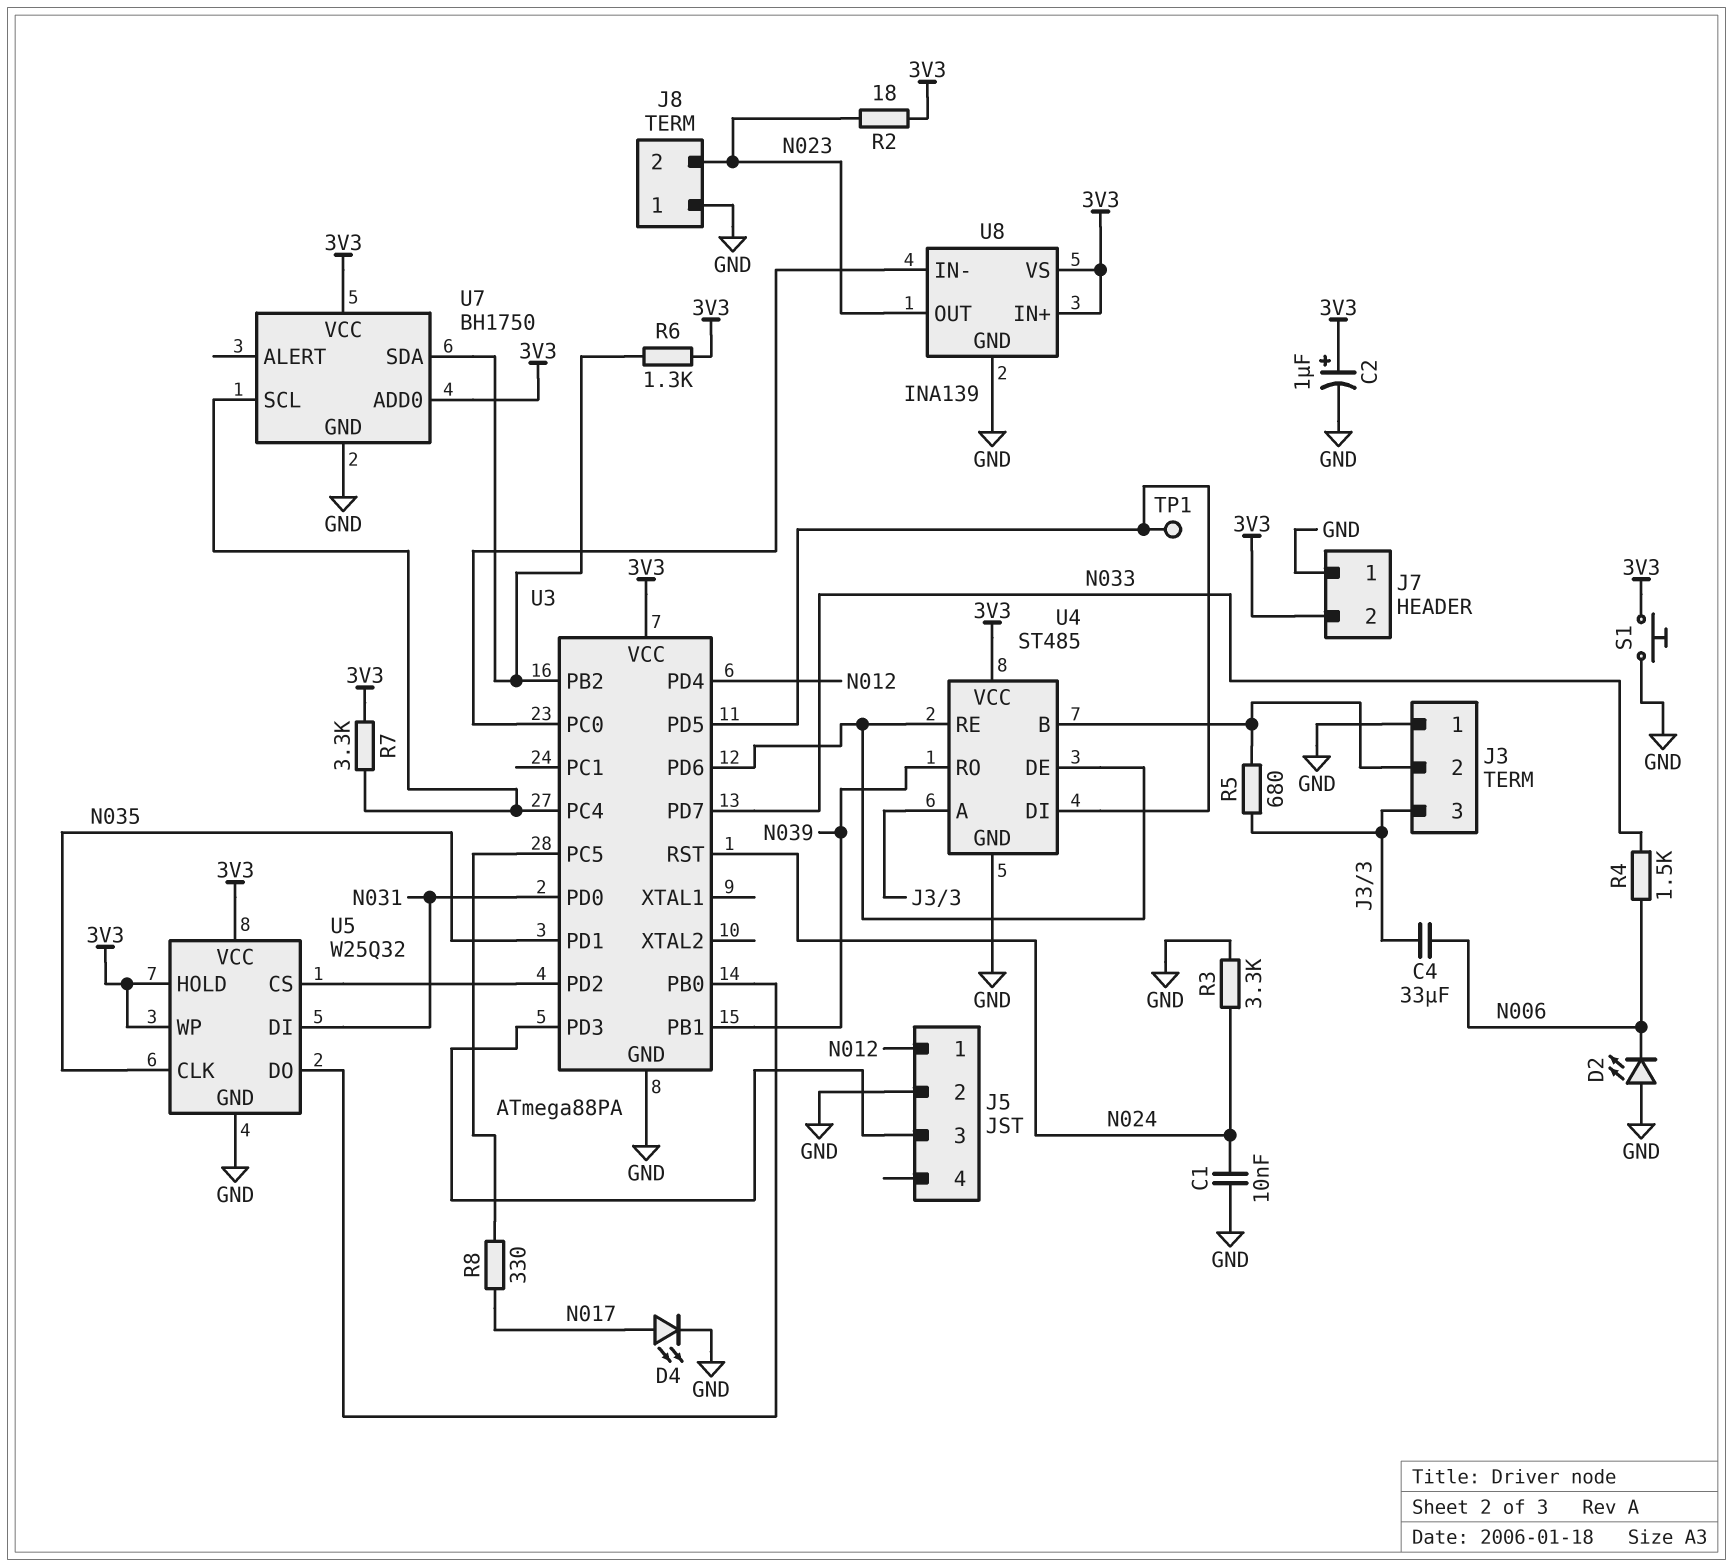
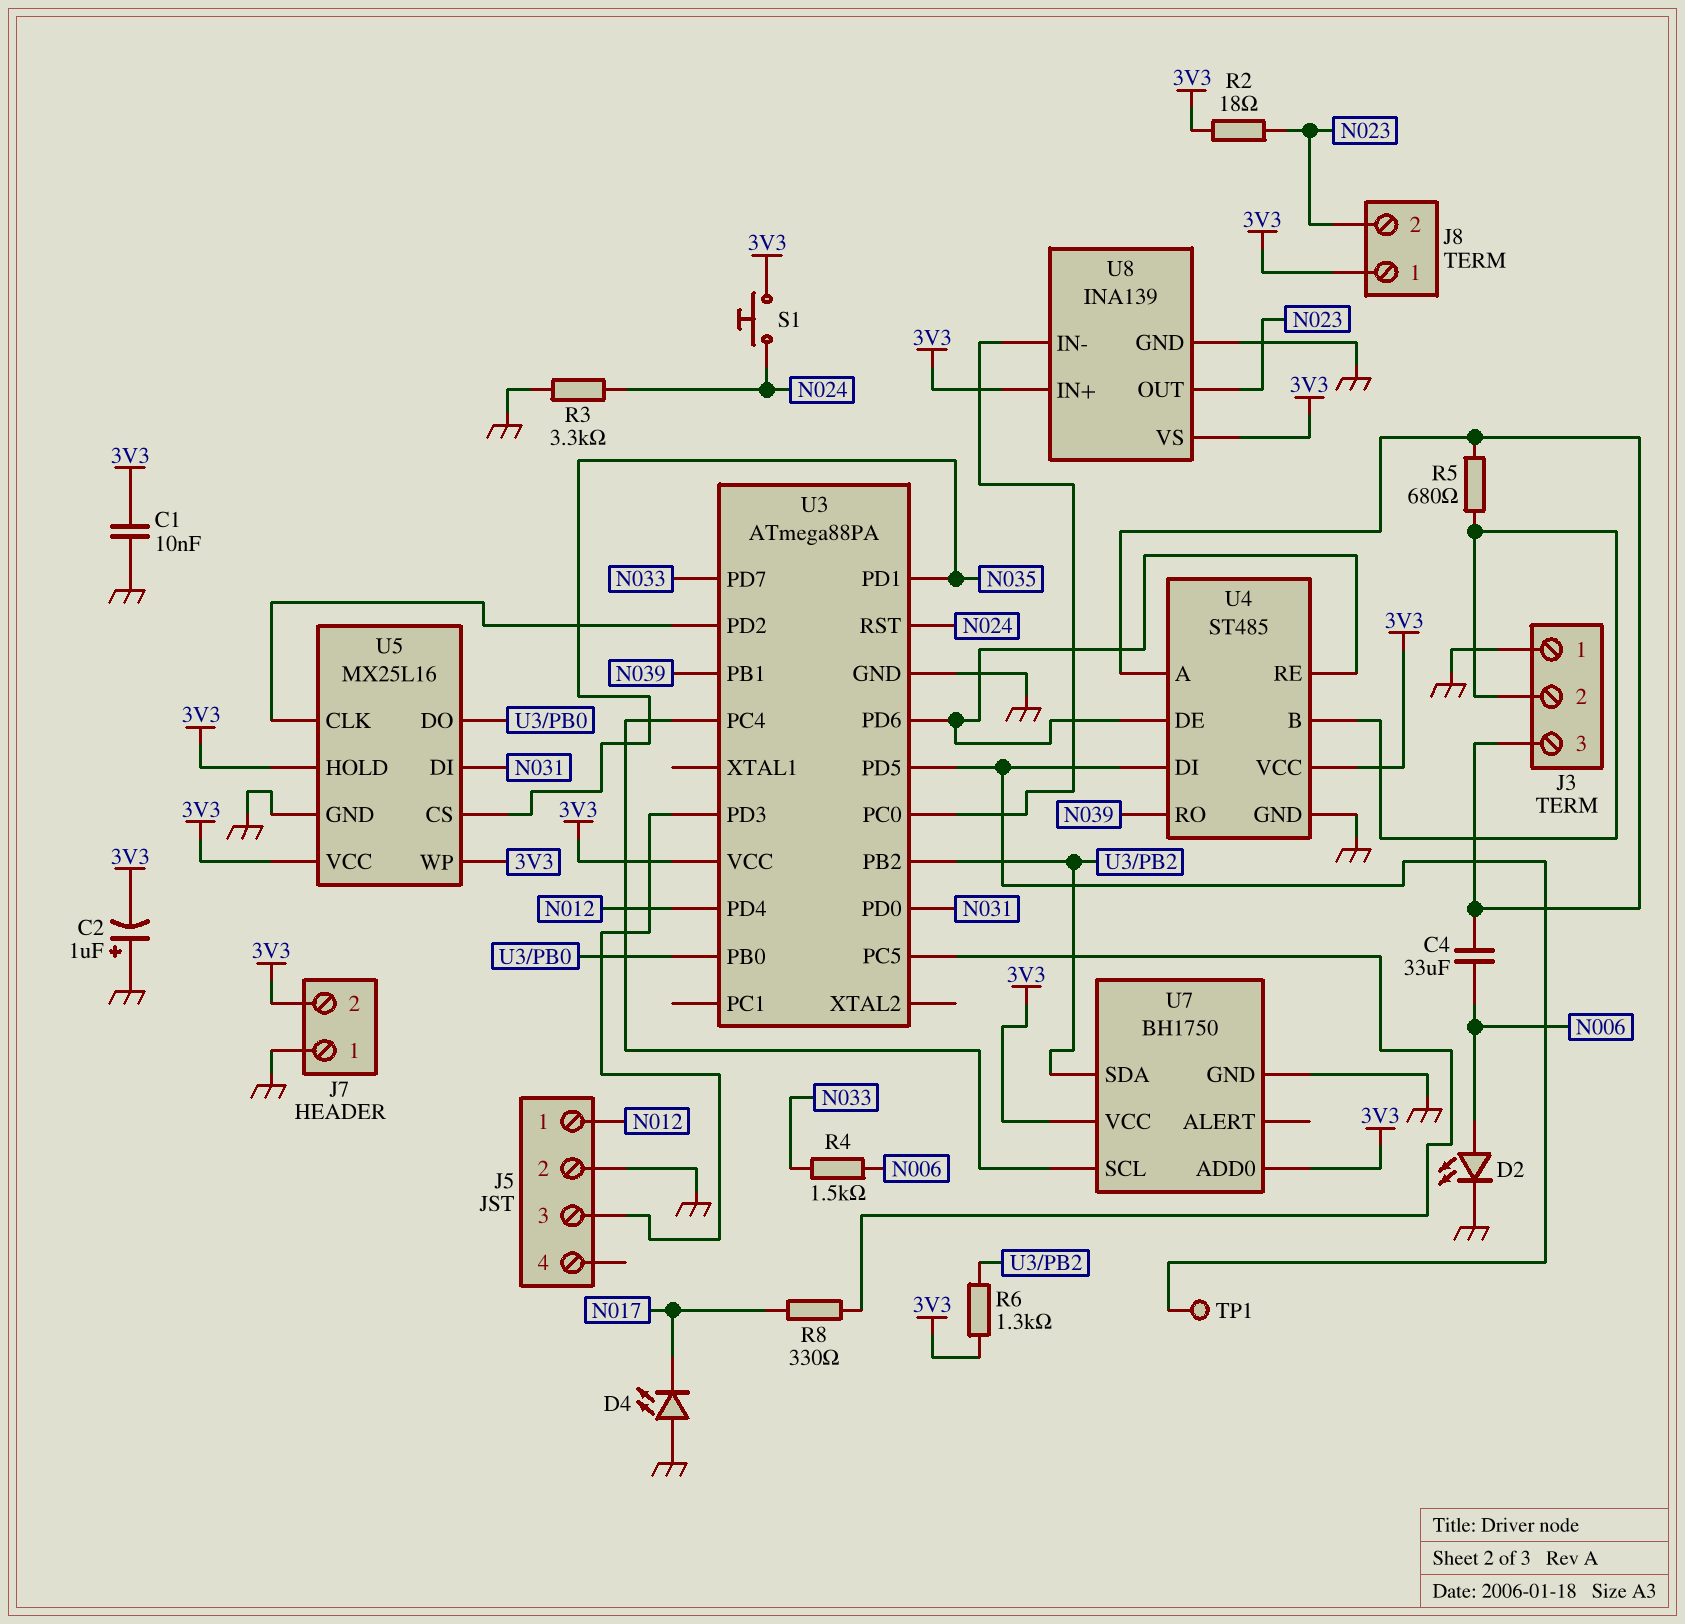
C1: 10nF (GND, N024) -> 10nF (3V3, GND)
C2: 1uF (plus 3V3, minus GND) -> 1uF (plus GND, minus 3V3)
D2: LED (A GND, K N006) -> LED (A N006, K GND)
D4: LED (A N017, K GND) -> LED (A GND, K N017)
J8 pin 1: GND -> 3V3
R7: 3.3k (3V3, U3/PC4) -> none
S1: button (3V3, GND) -> button (3V3, N024)
U5: W25Q32 -> MX25L16
U5 pin CLK: N035 -> U3/PD2
U5 pin CS: U3/PD2 -> N035

